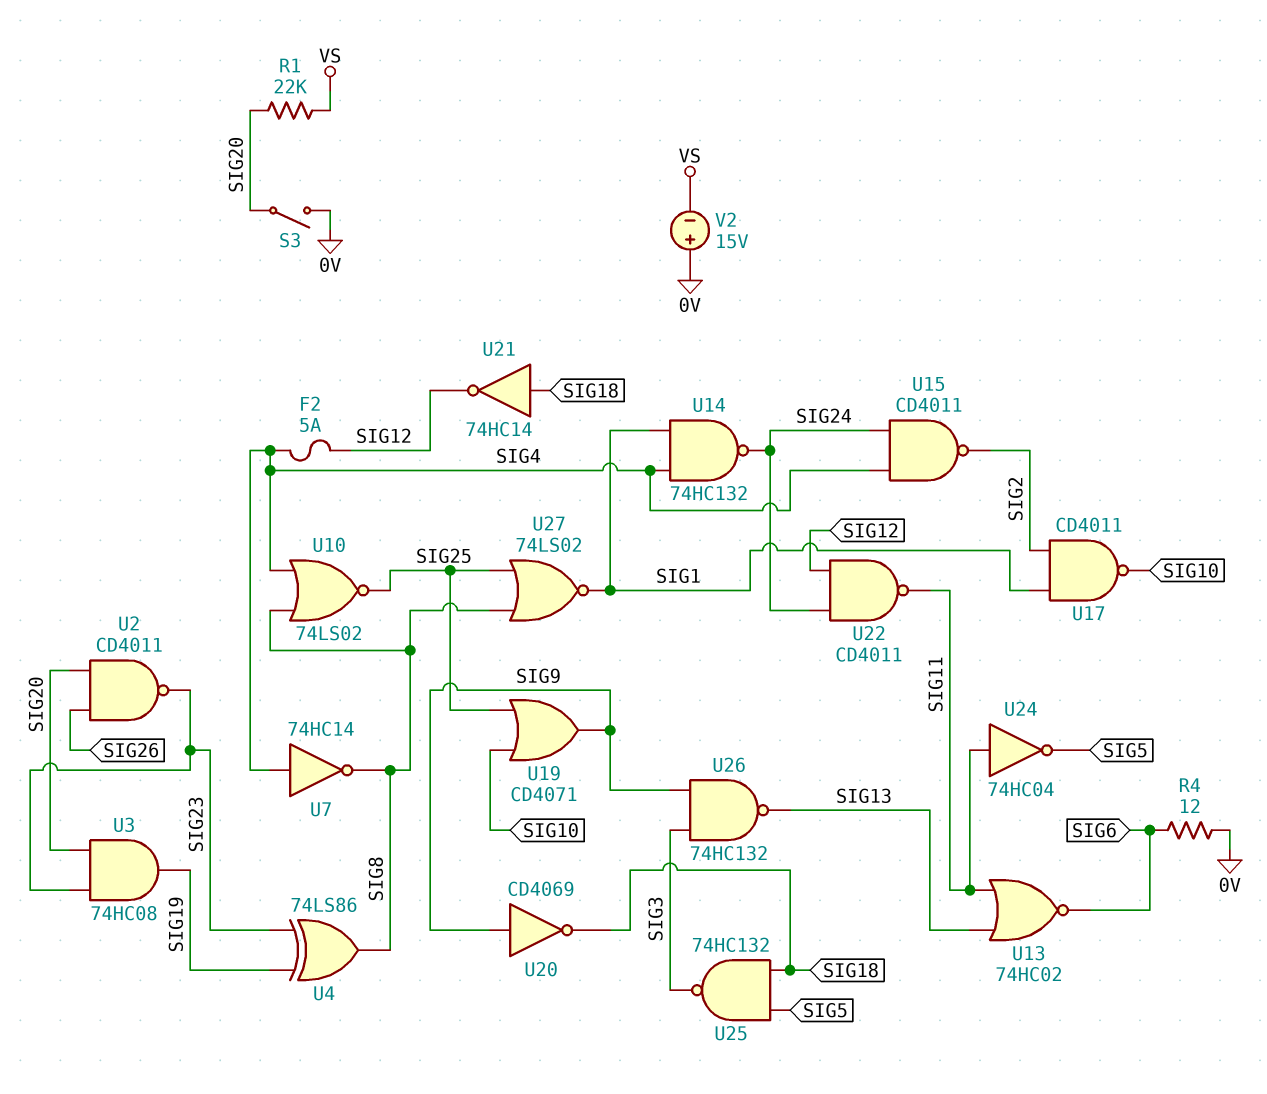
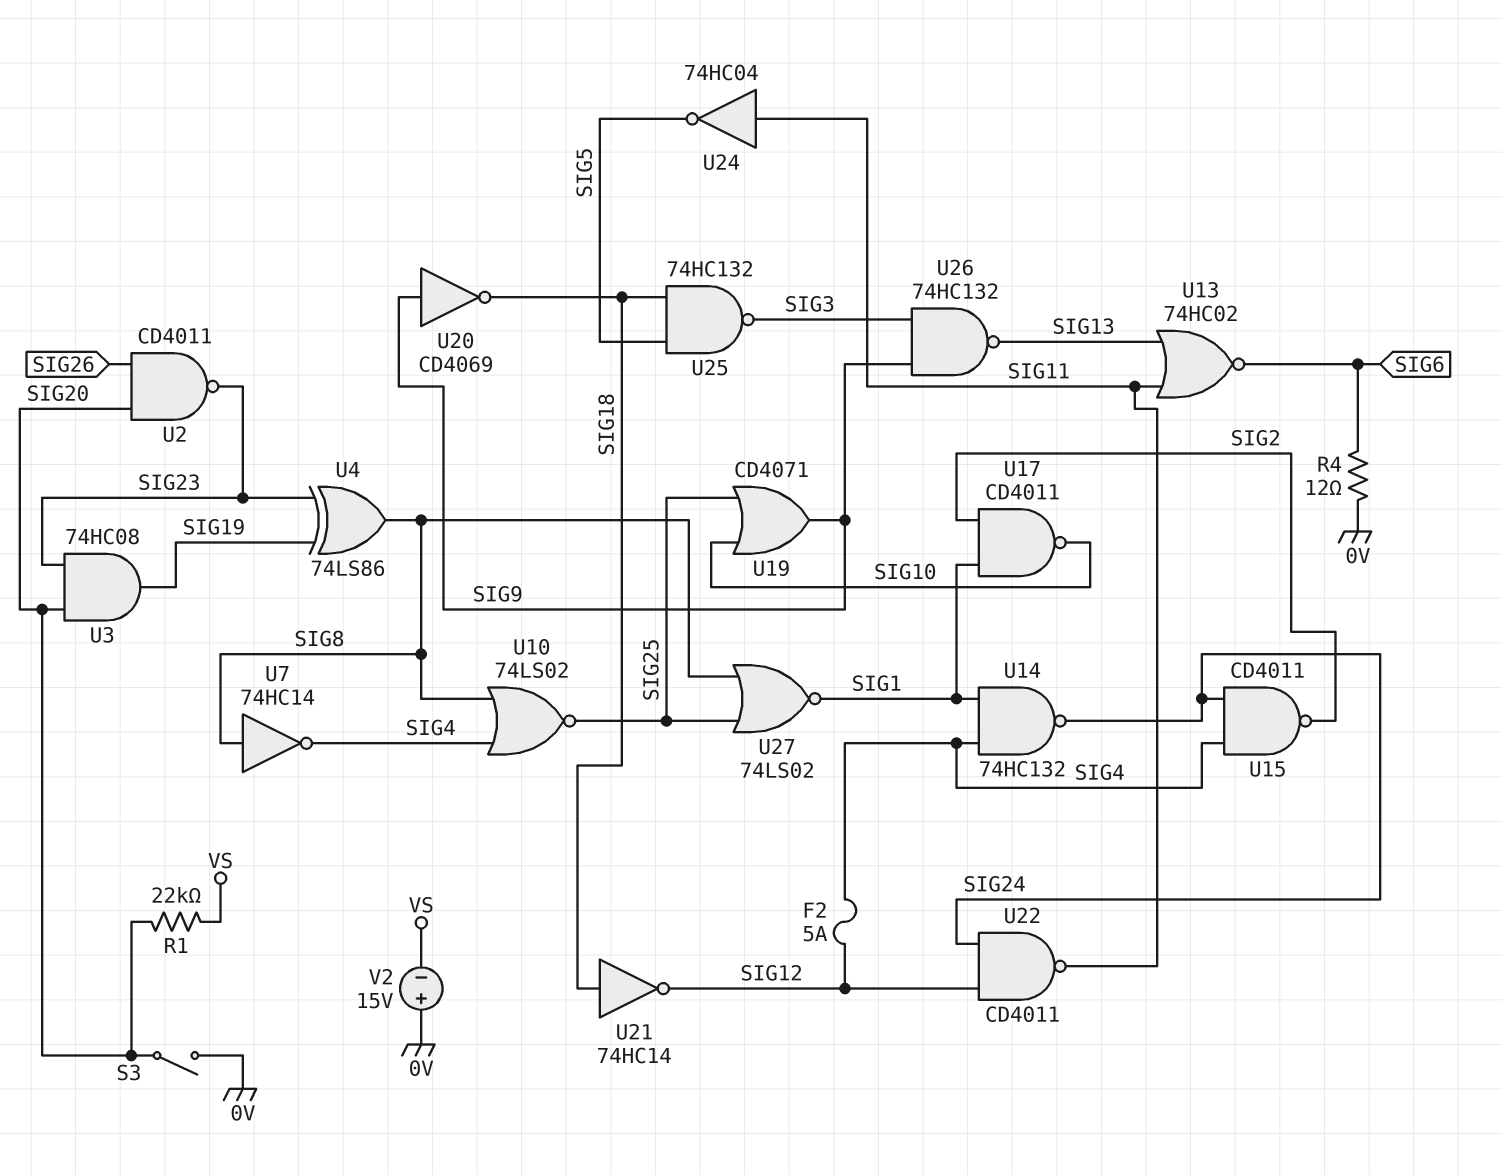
U7: NOT 74HC14 (in SIG4, out SIG8) -> NOT 74HC14 (in SIG8, out SIG4)

